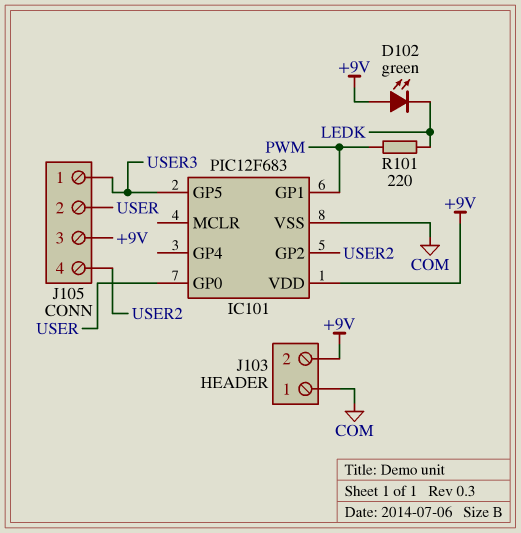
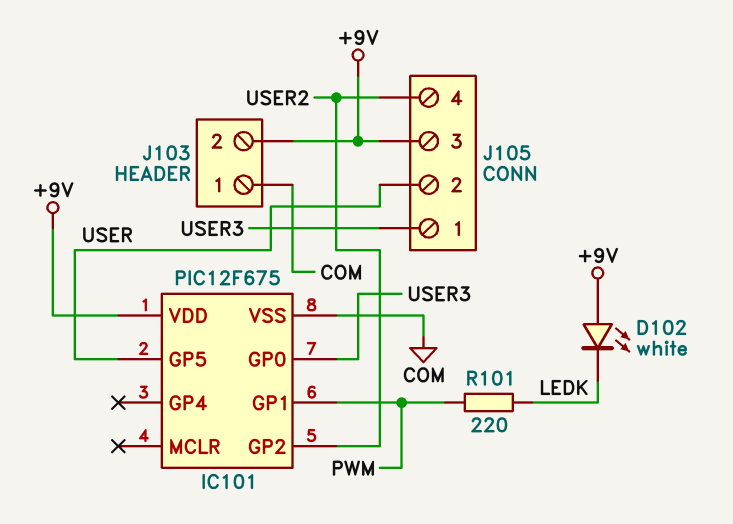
D102: LED green (A +9V, K LEDK) -> LED white (A +9V, K LEDK)
IC101: PIC12F683 -> PIC12F675
IC101 pin GP0: USER -> USER3
IC101 pin GP5: USER3 -> USER

